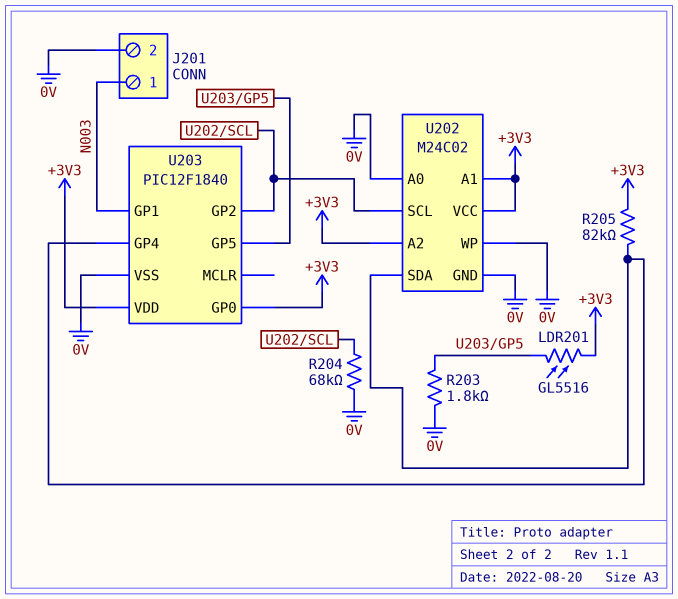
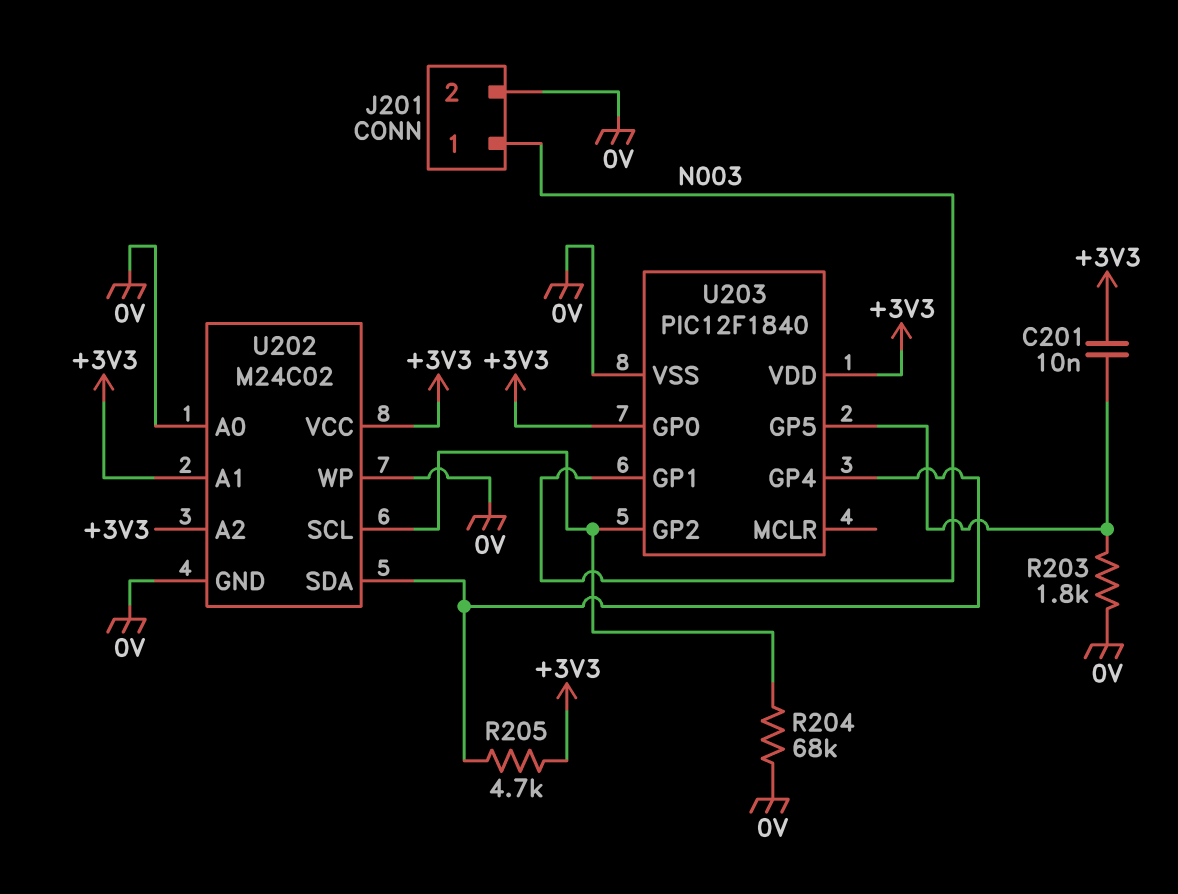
C201: none -> 10nF (+3V3, U203/GP5)
LDR201: GL5516 (+3V3, U203/GP5) -> none
R205: 82k (+3V3, U202/SDA) -> 4.7k (+3V3, U202/SDA)

